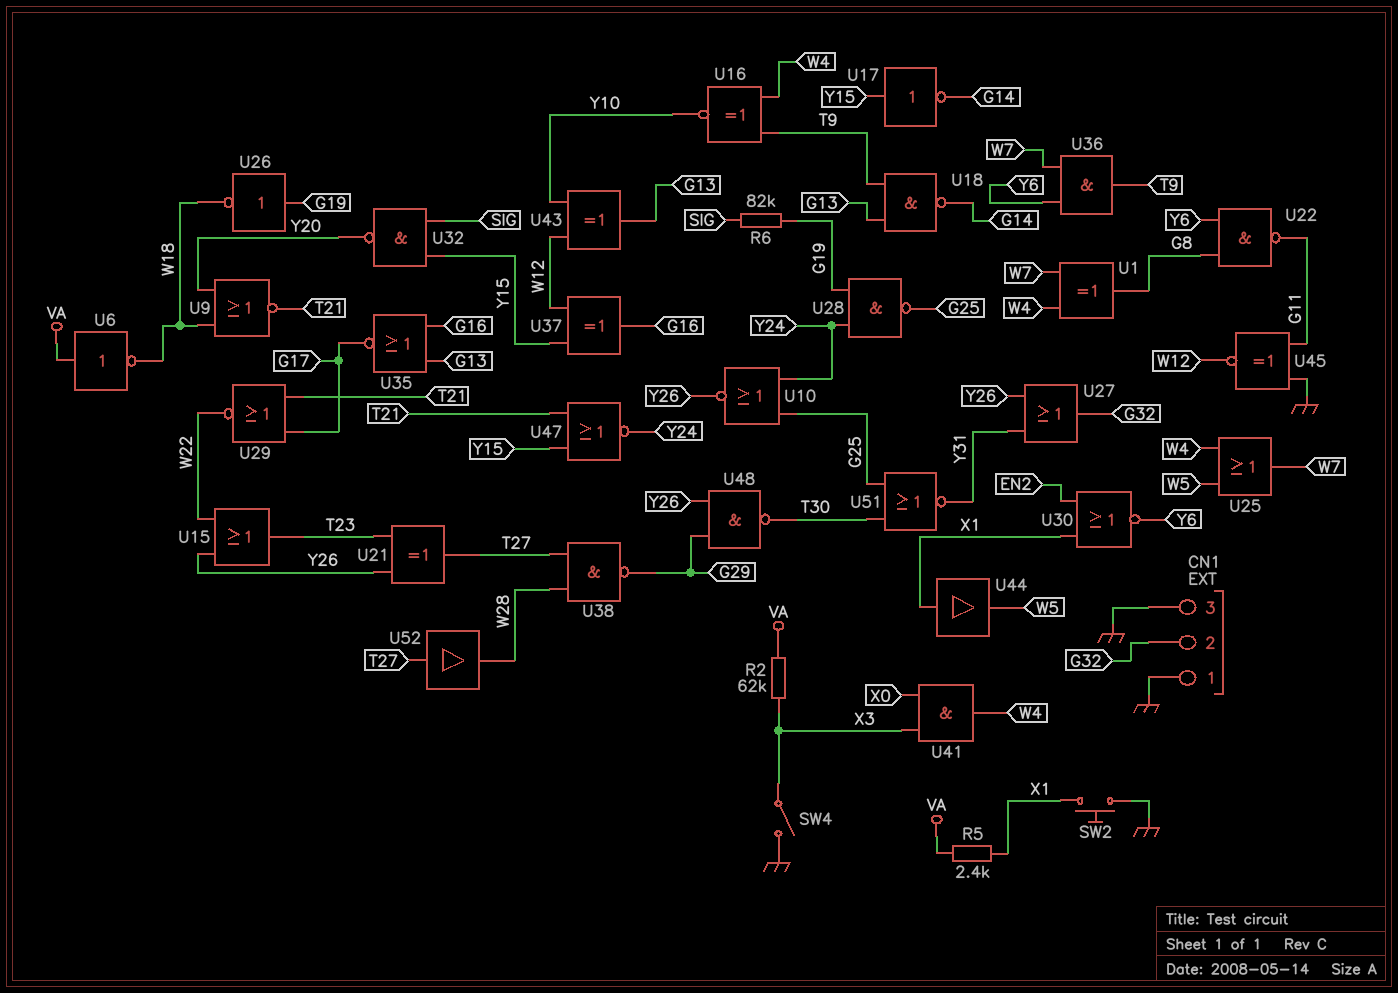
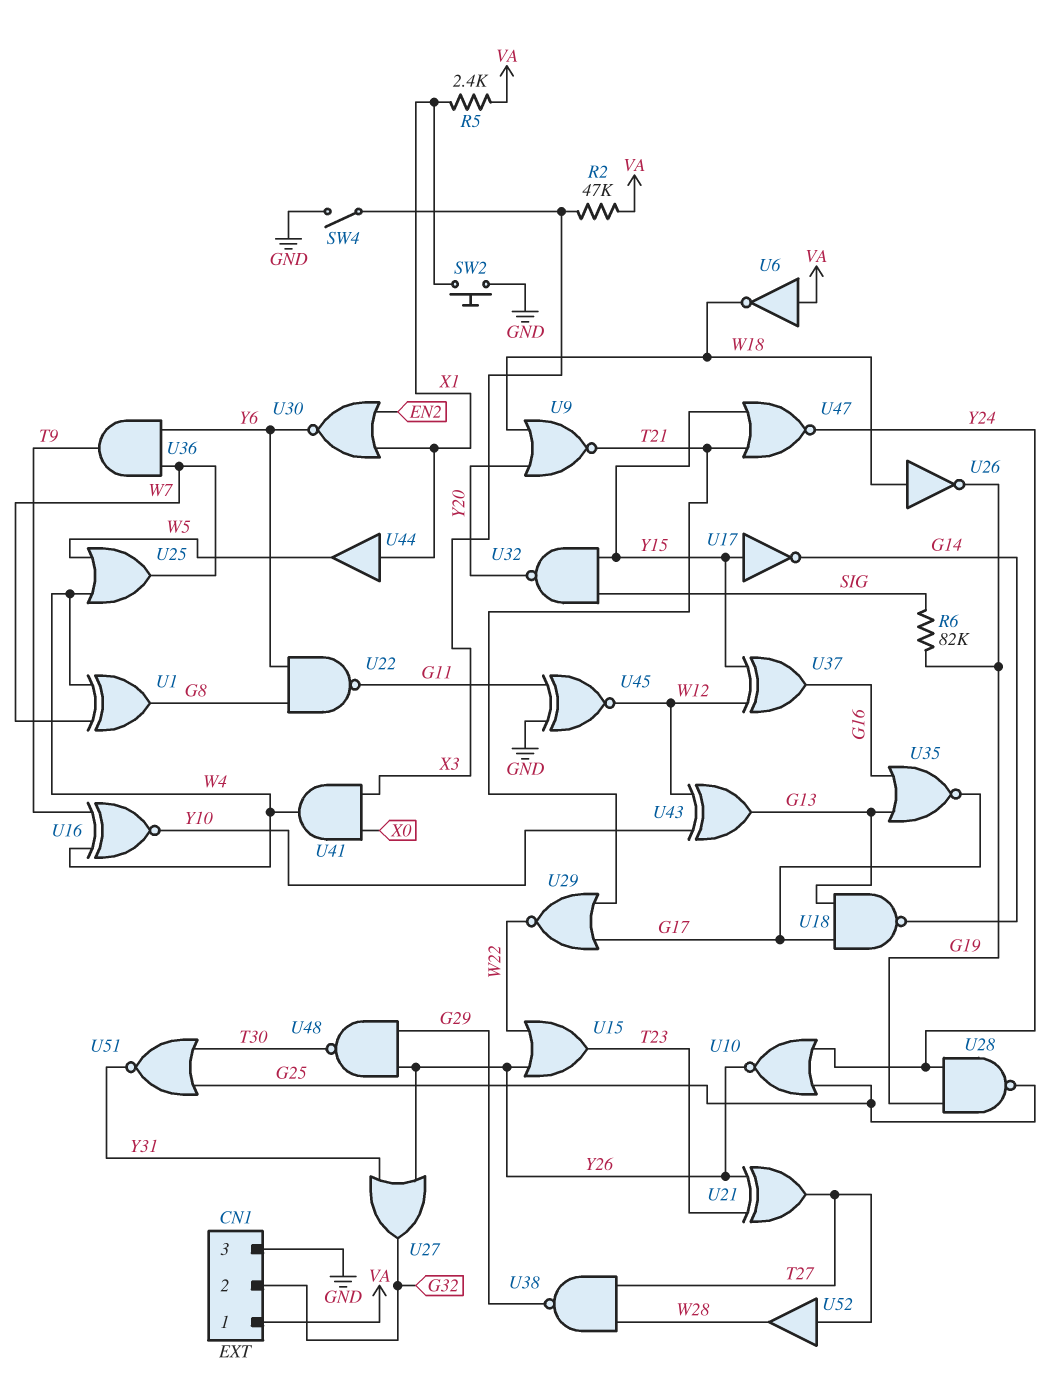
CN1 pin 1: GND -> VA
R2: 62k (VA, X3) -> 47k (VA, X3)
U18: NAND (in G13, in T9, out G14) -> NAND (in G13, in G17, out G14)
U26: NOT (in G19, out W18) -> NOT (in W18, out G19)

